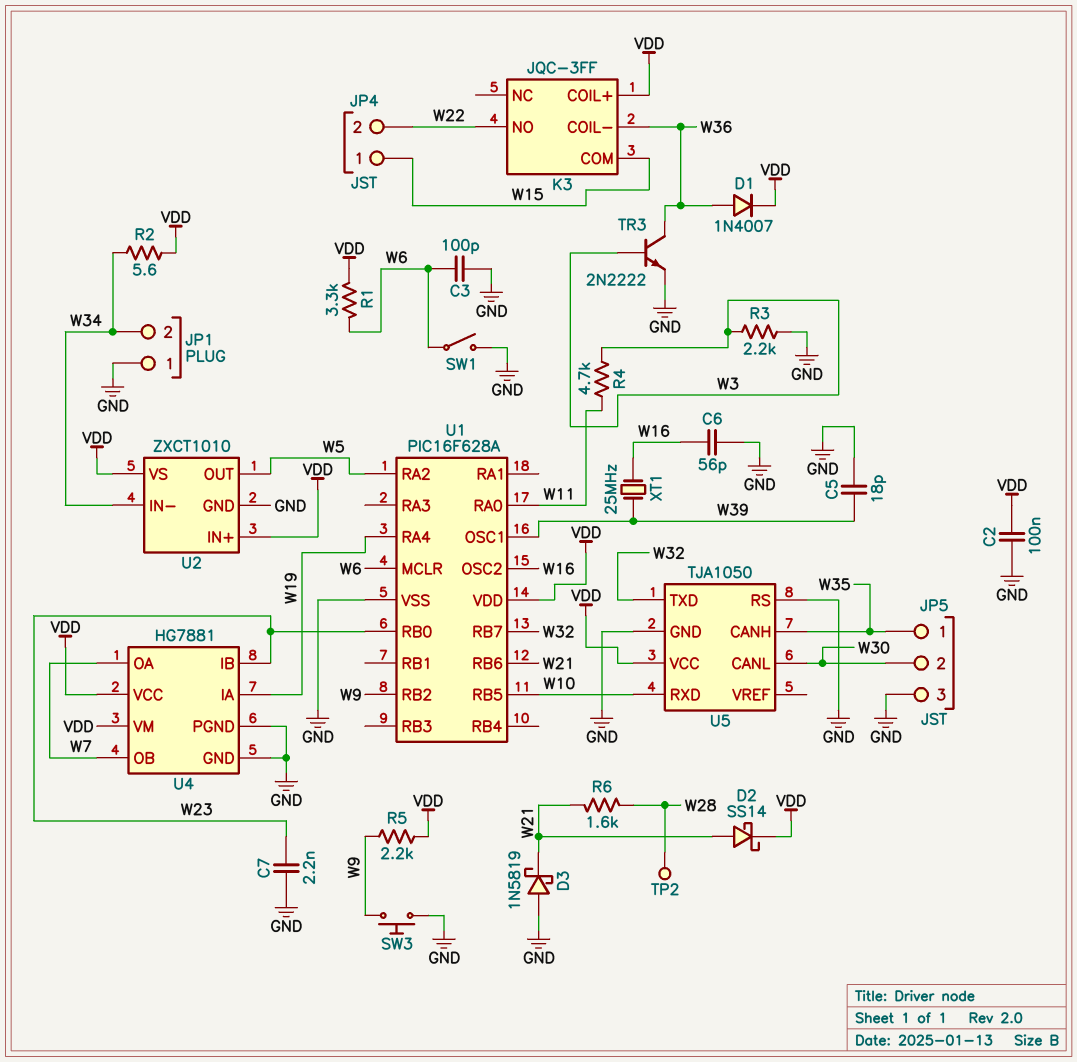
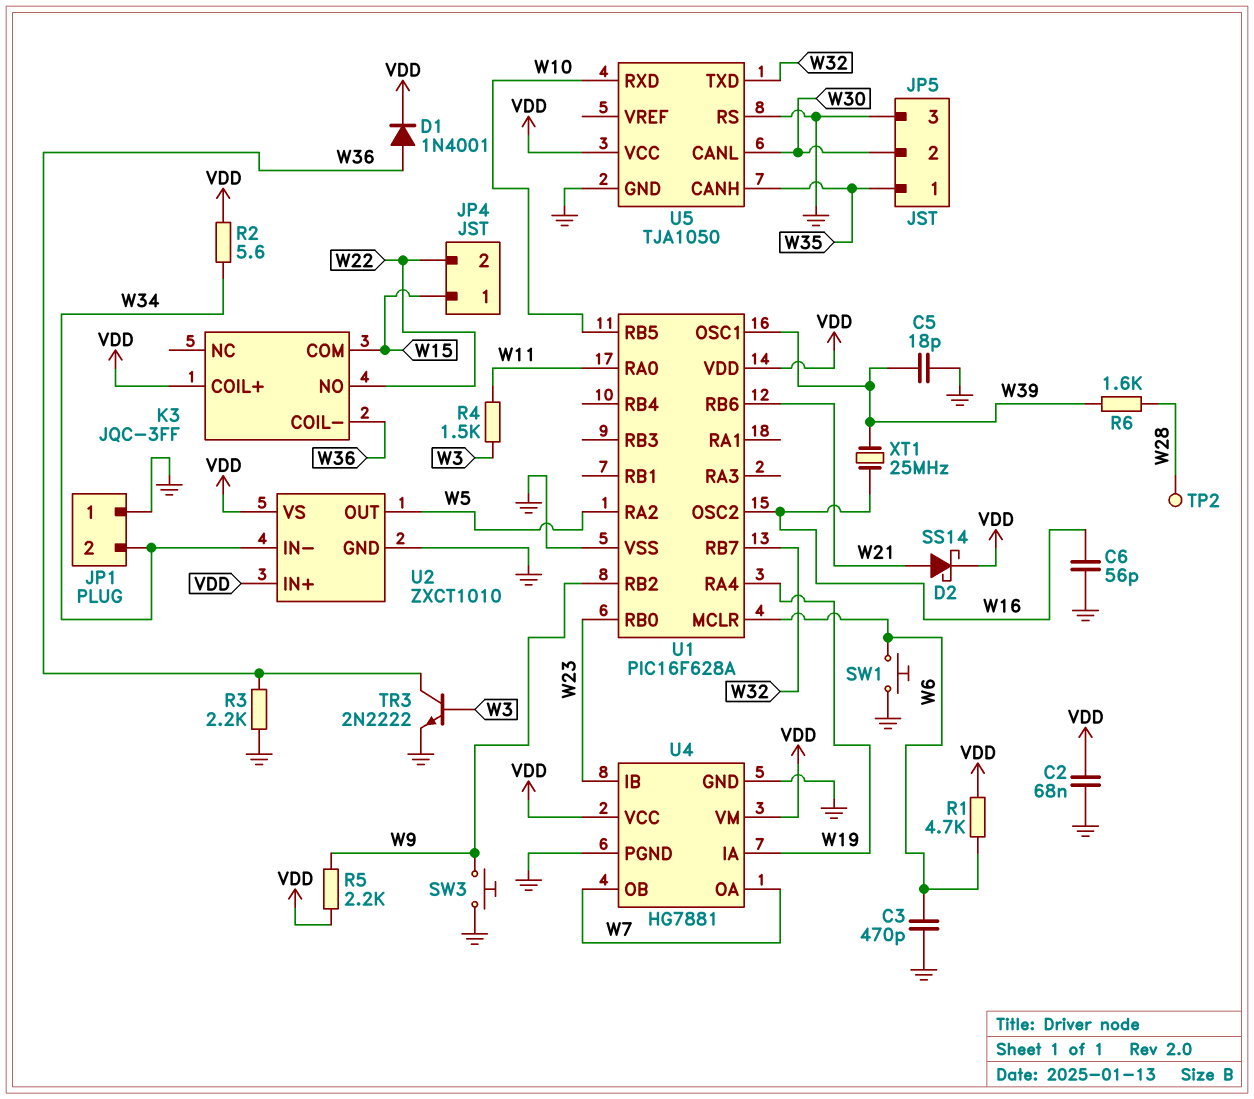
C2: 100nF (GND, VDD) -> 68nF (GND, VDD)
C3: 100pF (GND, W6) -> 470pF (GND, W6)
C7: 2.2nF (GND, W23) -> none
D1: diode 1N4007 (A W36, K VDD) -> diode 1N4001 (A W36, K VDD)
D3: schottky 1N5819 (A GND, K W21) -> none
R1: 3.3k (VDD, W6) -> 4.7k (VDD, W6)
R3: 2.2k (GND, W3) -> 2.2k (GND, W36)
R4: 4.7k (W3, W11) -> 1.5k (W3, W11)
R6: 1.6k (W21, W28) -> 1.6k (W28, W39)
SW1: switch (GND, W6) -> button (GND, W6)

